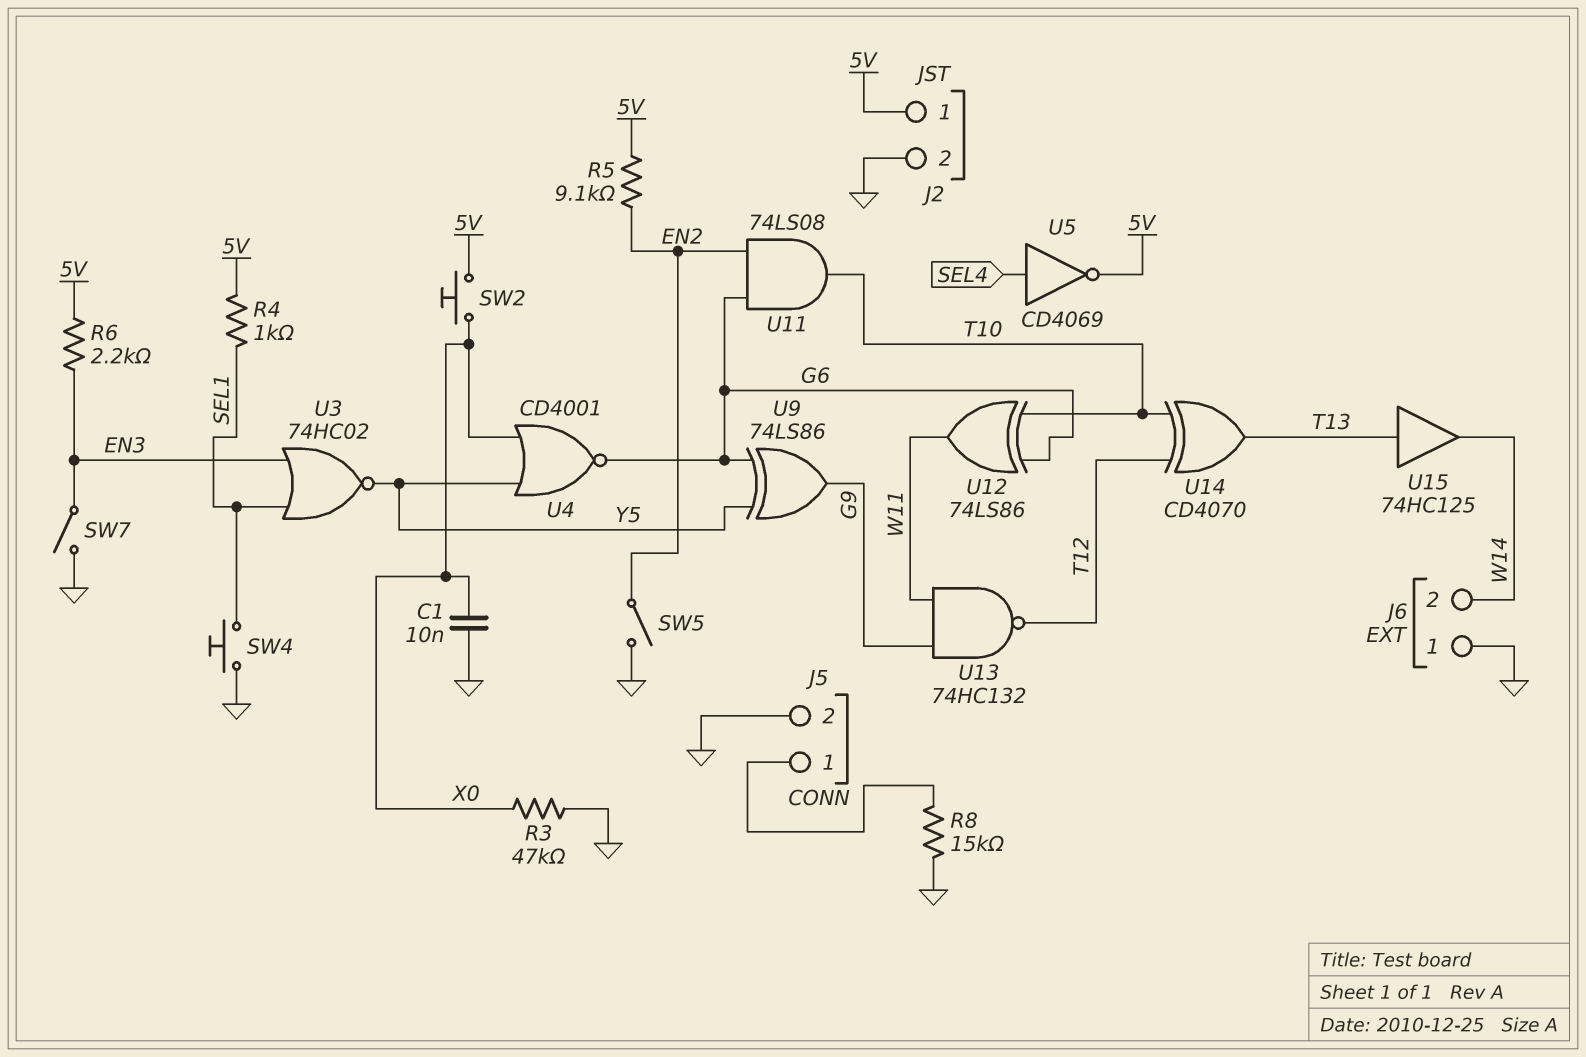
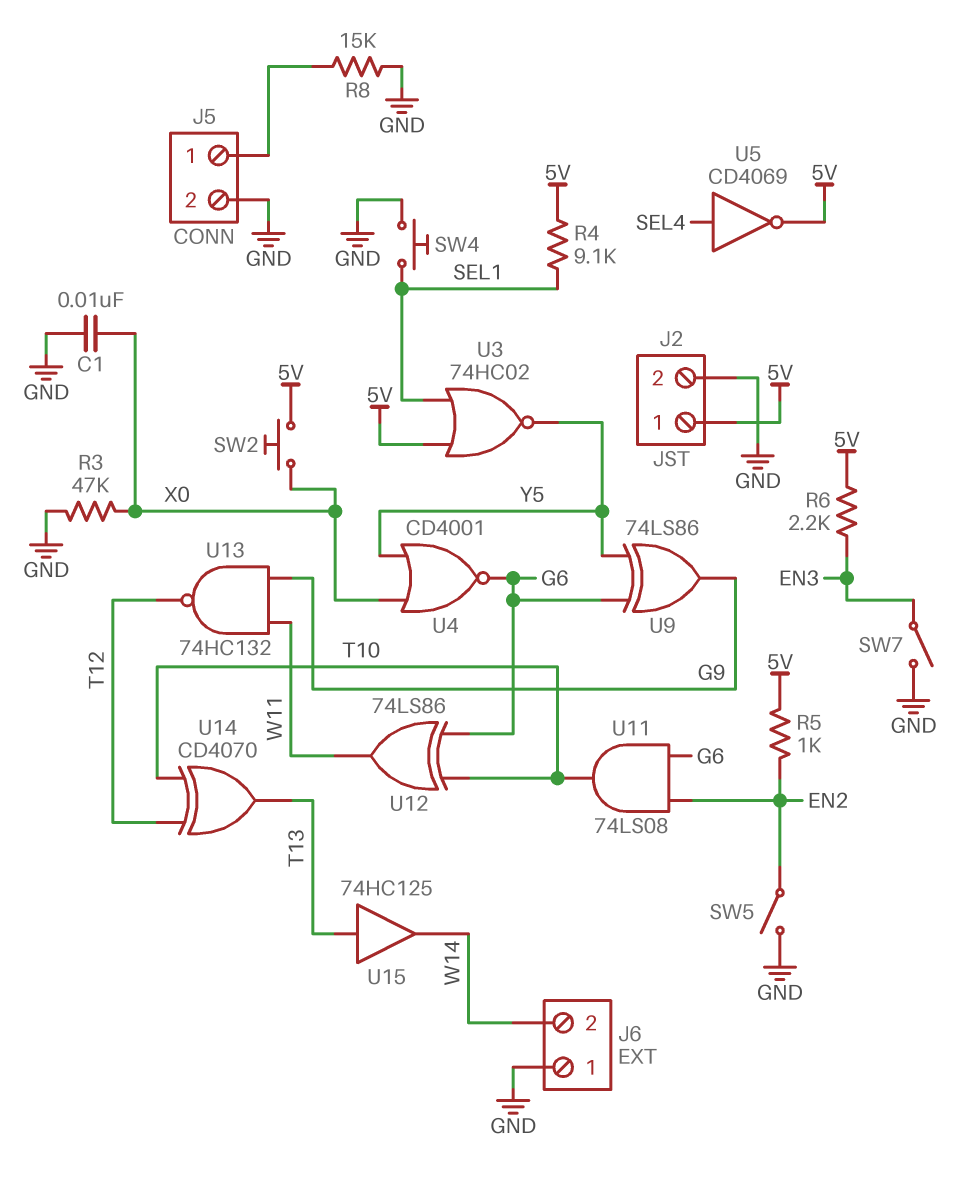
R4: 1k (5V, SEL1) -> 9.1k (5V, SEL1)
R5: 9.1k (5V, EN2) -> 1k (5V, EN2)
U3: NOR 74HC02 (in EN3, in SEL1, out Y5) -> NOR 74HC02 (in 5V, in SEL1, out Y5)

